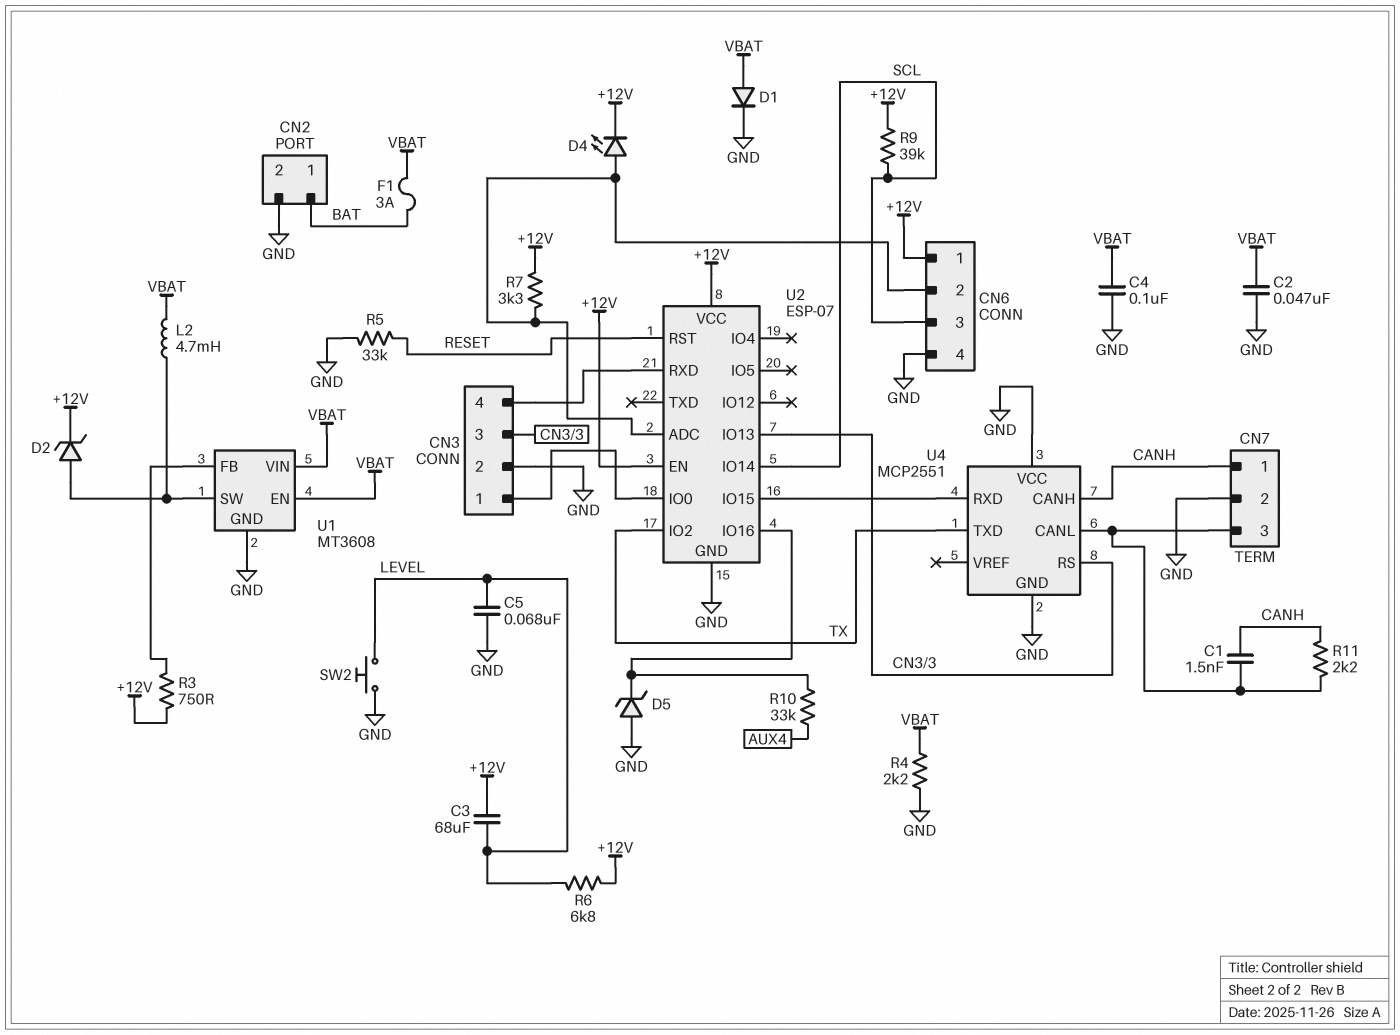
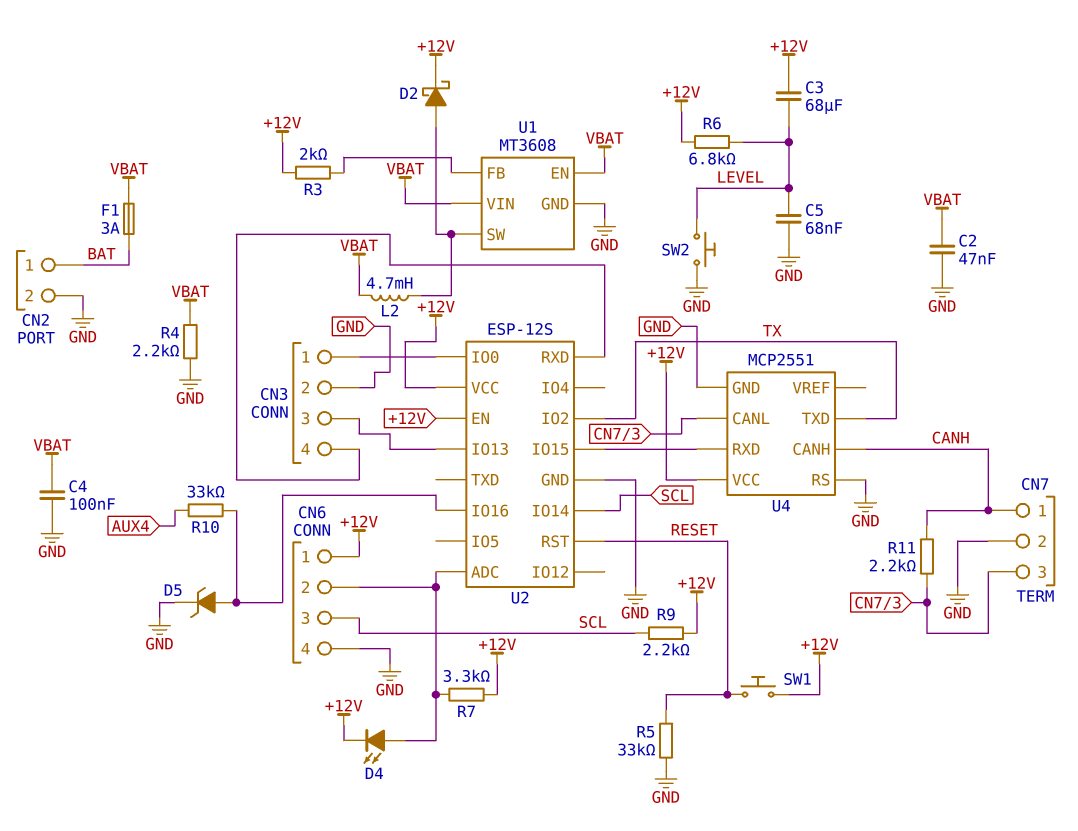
C1: 1.5nF (CANH, CN7/3) -> none
D1: diode (A VBAT, K GND) -> none
D2: zener (A U1/SW, K +12V) -> schottky (A U1/SW, K +12V)
D5: zener (A GND, K U2/IO16) -> zener (A U2/IO16, K GND)
R3: 750 (+12V, U1/FB) -> 2k (+12V, U1/FB)
R9: 39k (+12V, SCL) -> 2.2k (+12V, SCL)
SW1: none -> button (+12V, RESET)
U2: ESP-07 -> ESP-12S
U4 pin RS: CN3/3 -> GND
U4 pin VCC: GND -> +12V

